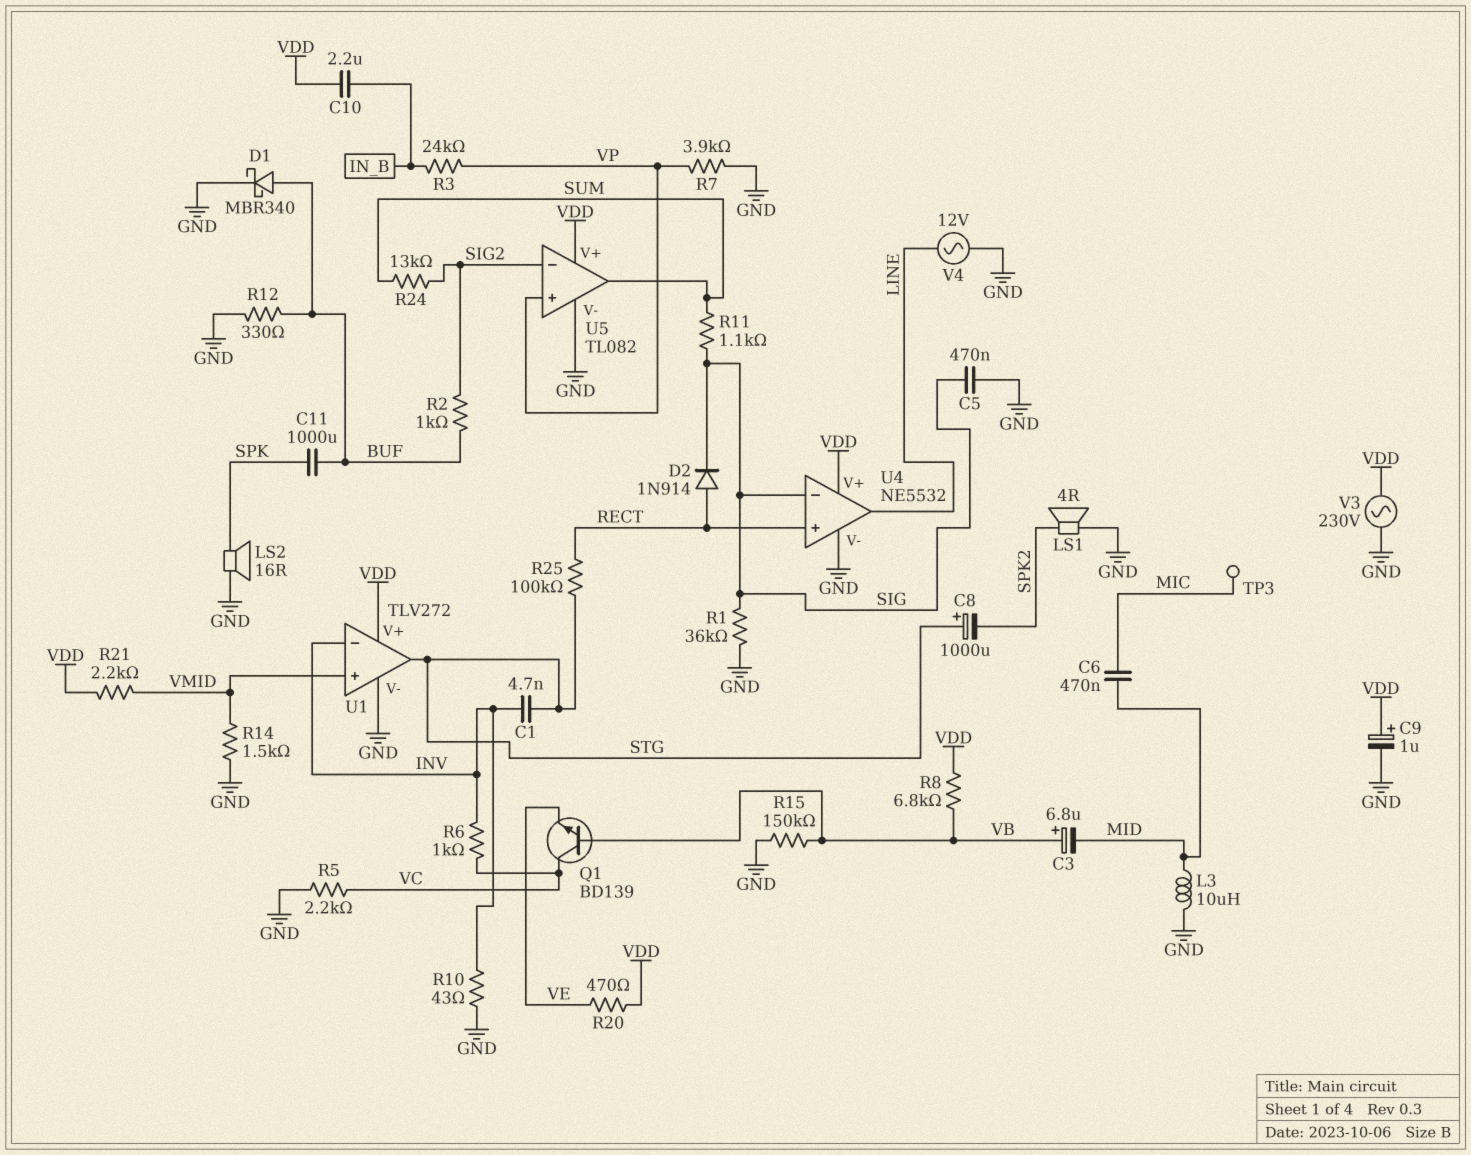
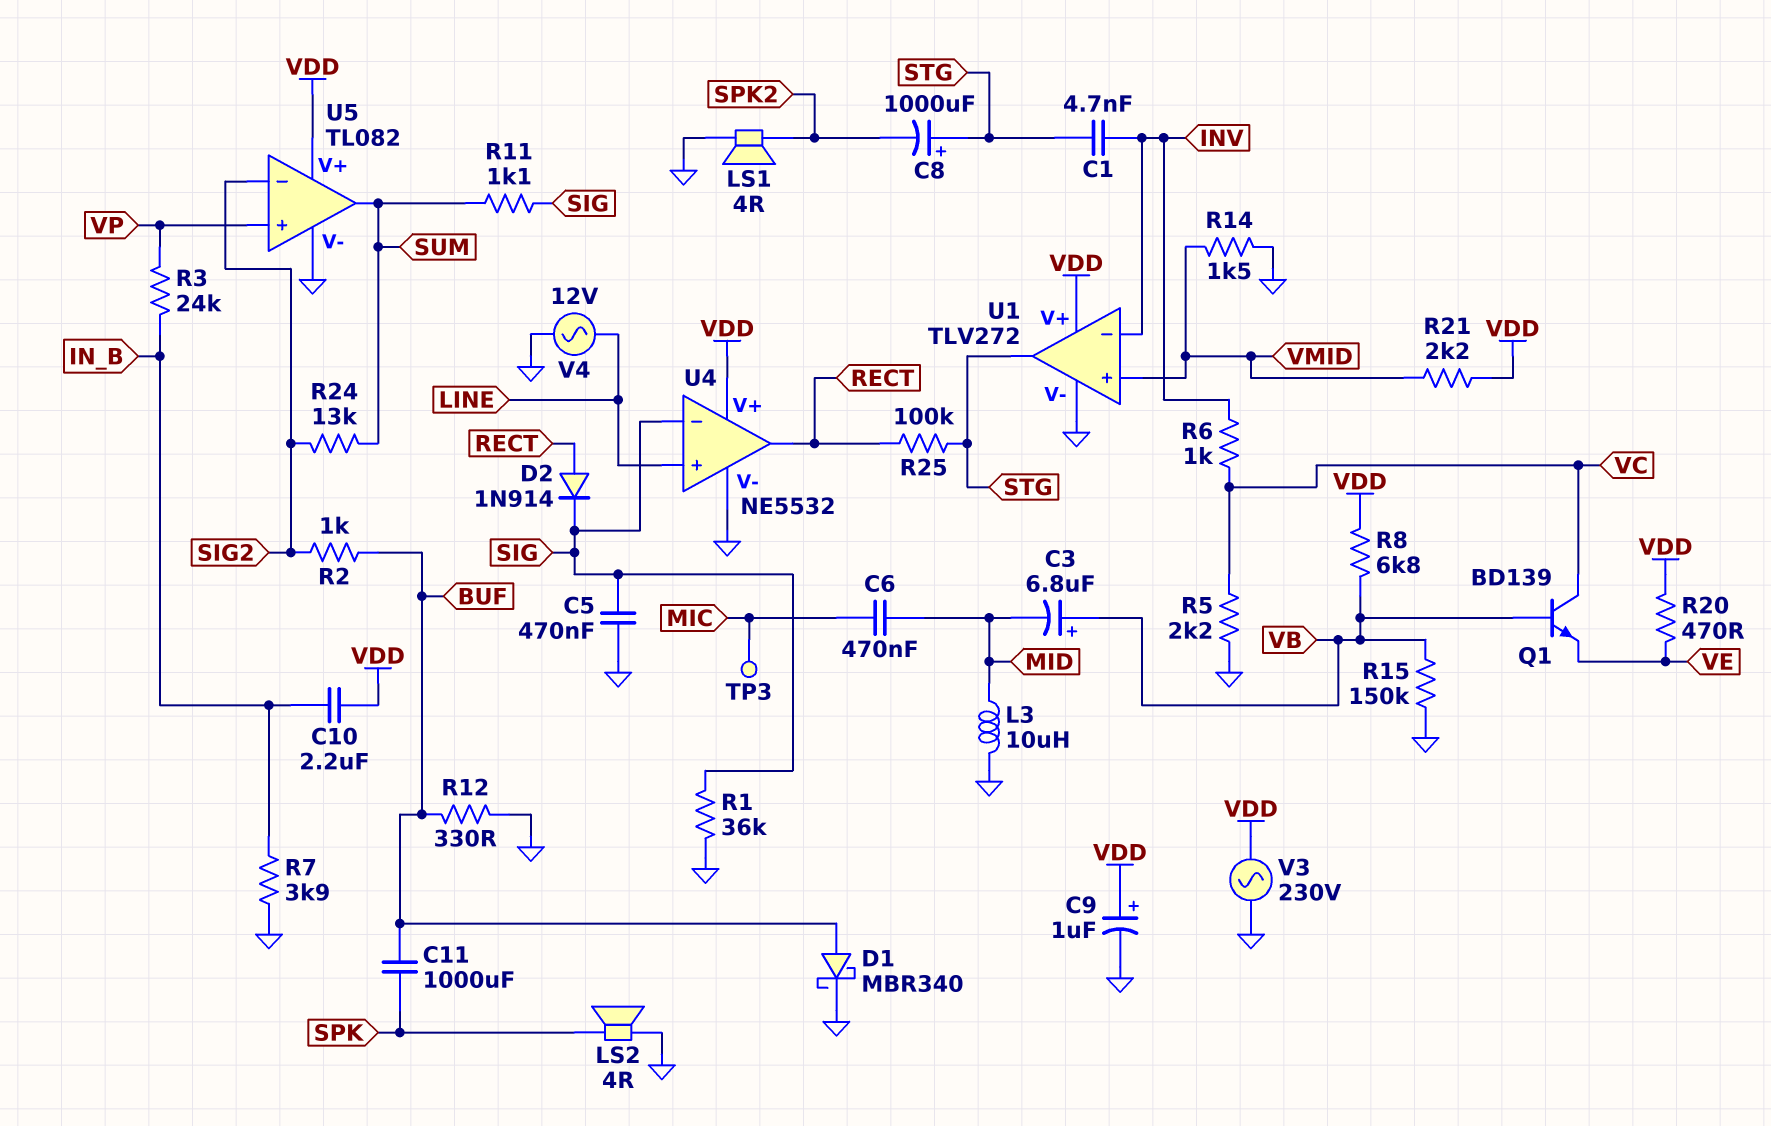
LS2: speaker 16R (GND, SPK) -> speaker 4R (GND, SPK)
R7: 3.9k (GND, VP) -> 3.9k (GND, IN_B)
R10: 43 (GND, INV) -> none
U4 pin in+: RECT -> LINE
U4 pin out: LINE -> RECT

